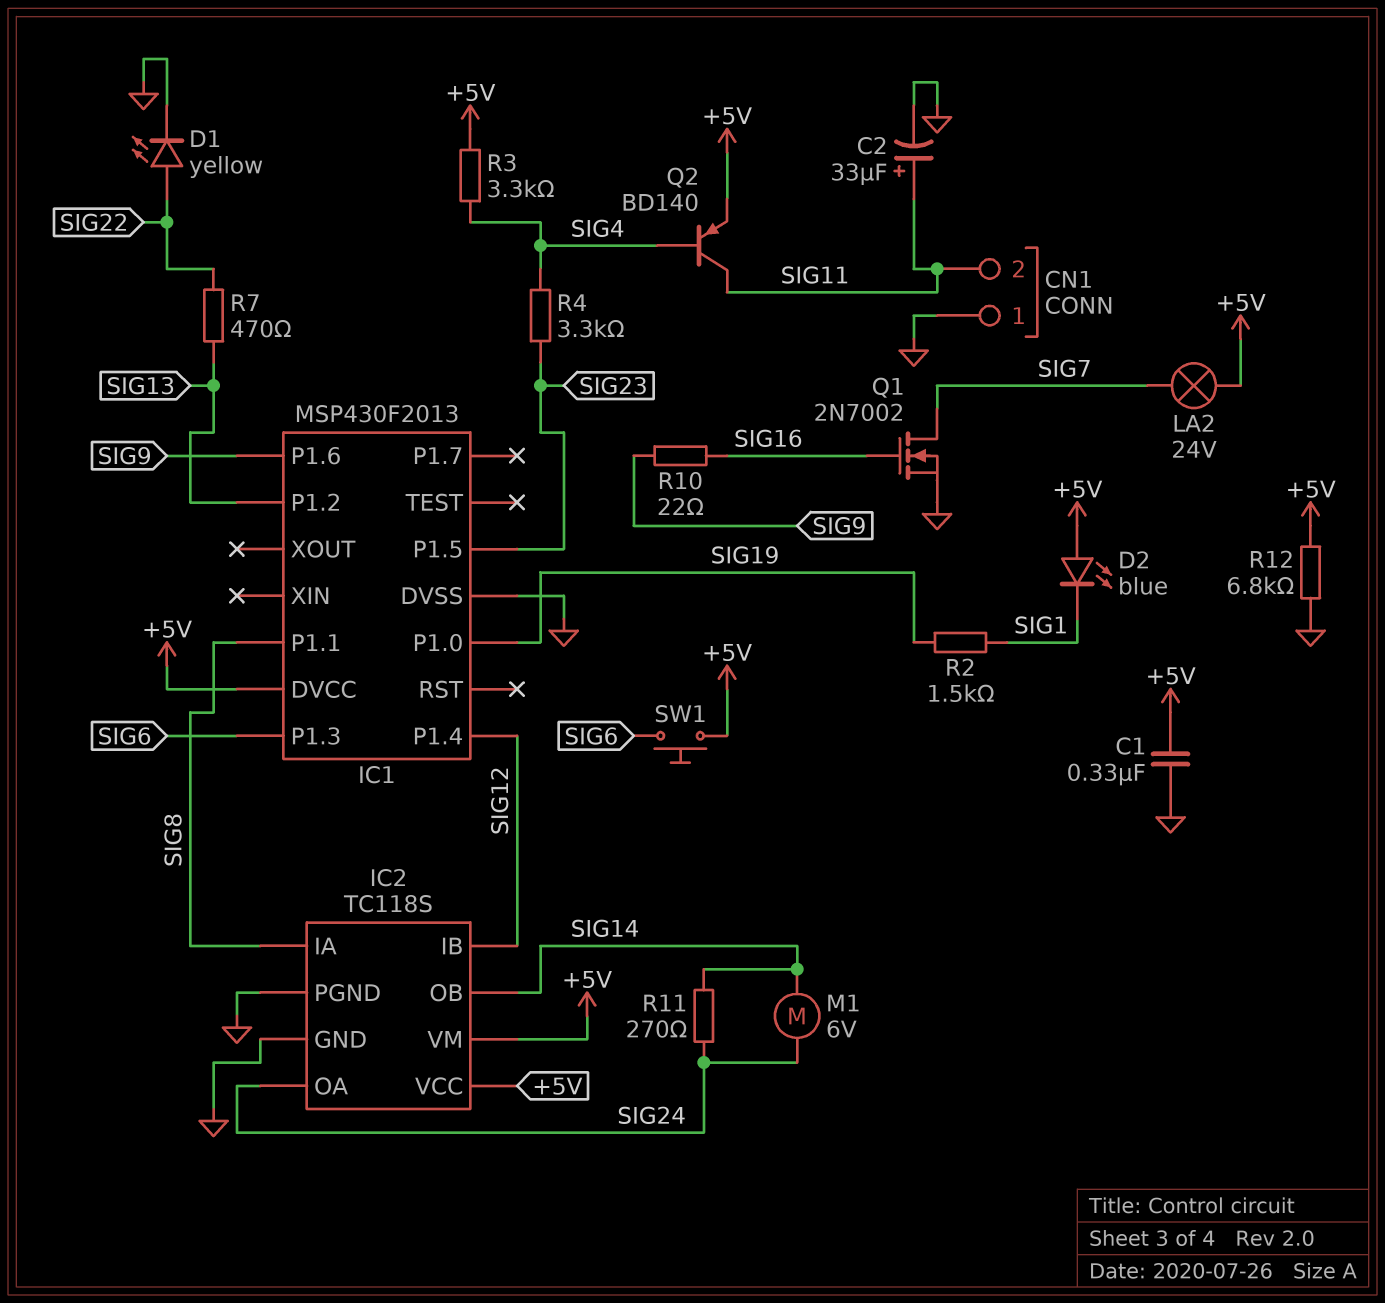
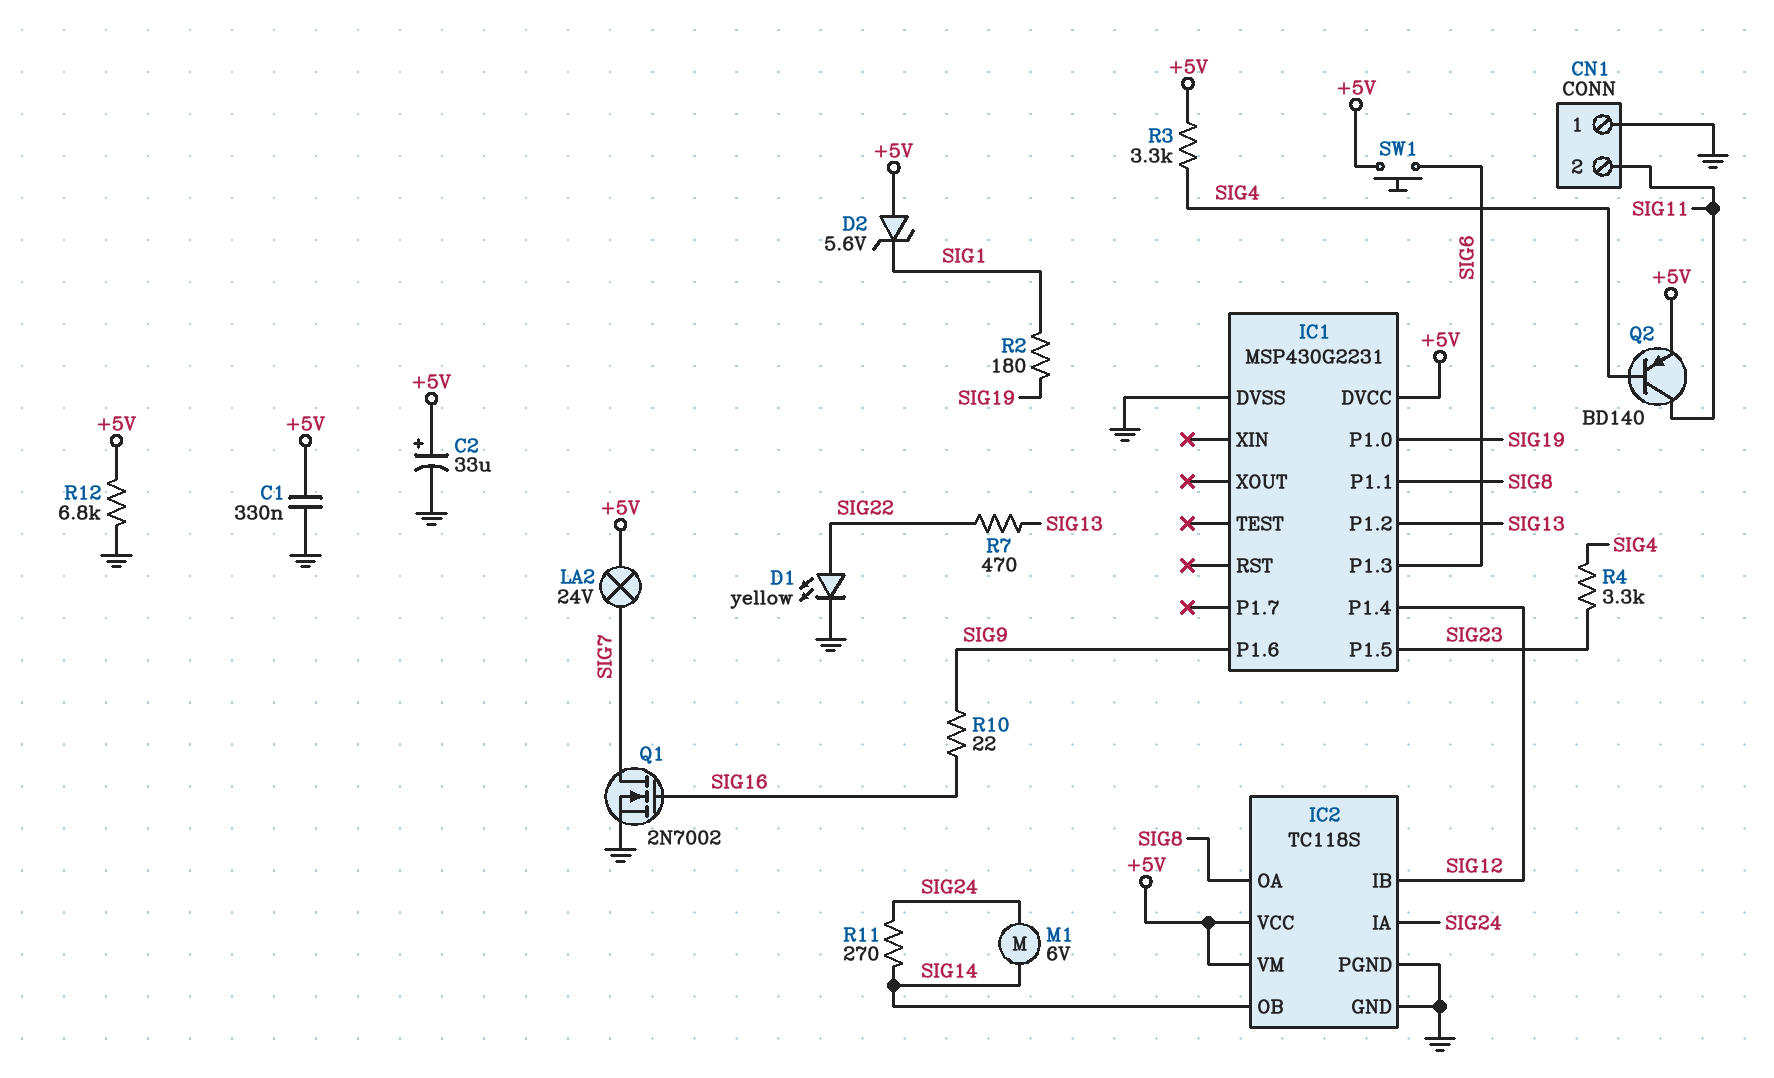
C2: 33uF (plus SIG11, minus GND) -> 33uF (plus +5V, minus GND)
D2: LED blue (A +5V, K SIG1) -> zener 5.6V (A +5V, K SIG1)
IC1: MSP430F2013 -> MSP430G2231
IC2 pin IA: SIG8 -> SIG24
IC2 pin OA: SIG24 -> SIG8
R2: 1.5k (SIG1, SIG19) -> 180 (SIG1, SIG19)

